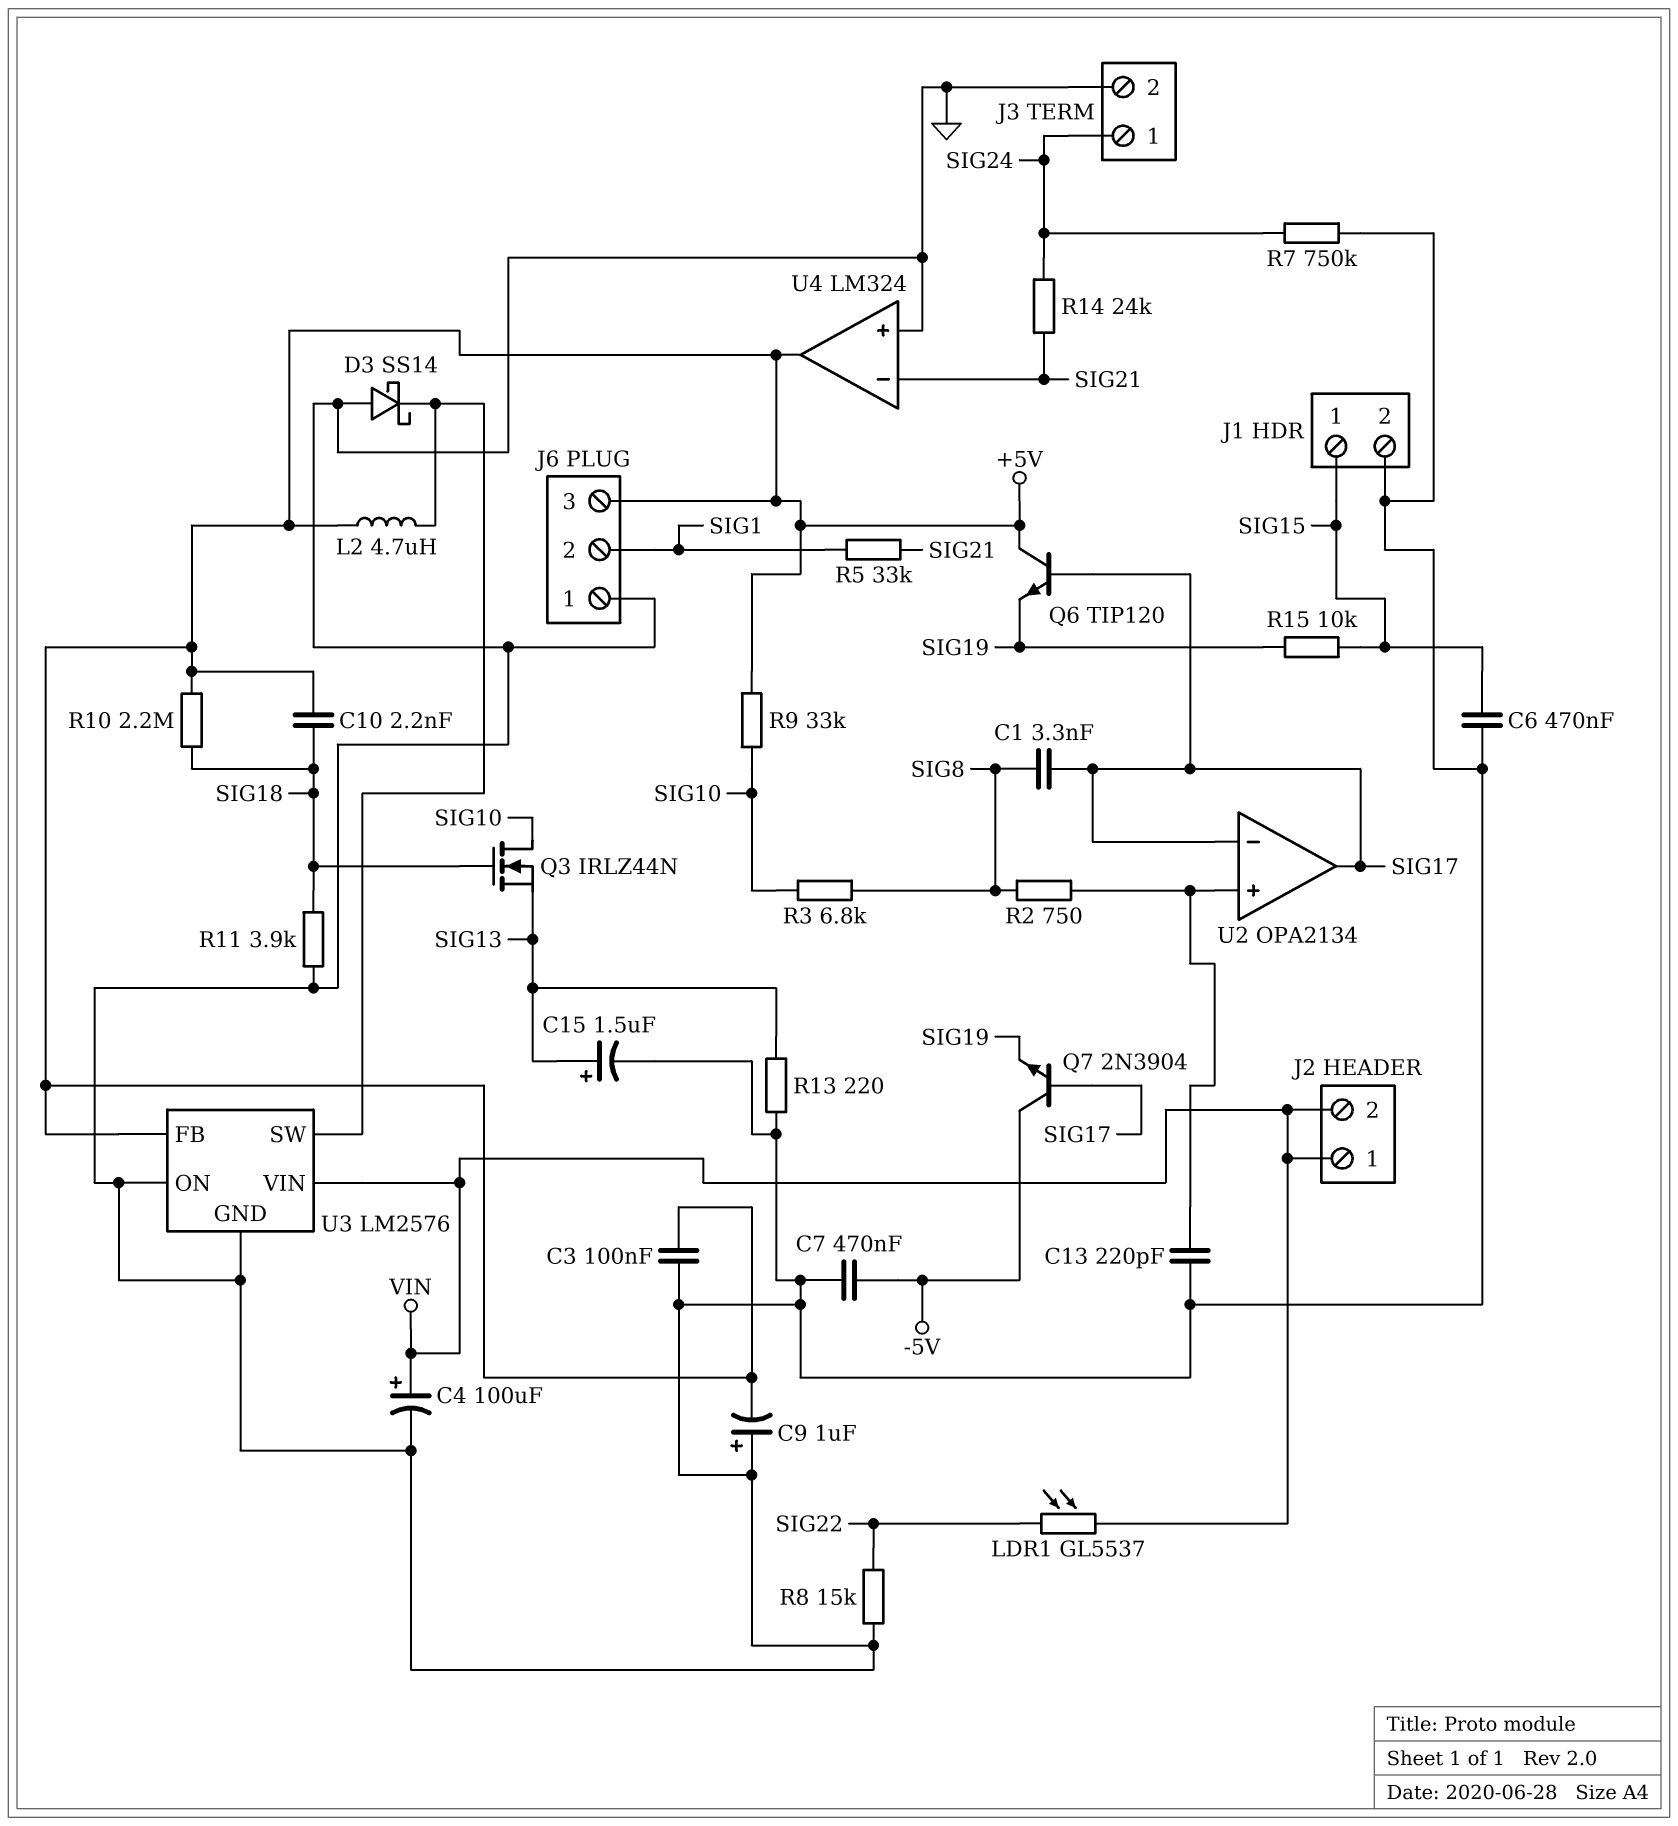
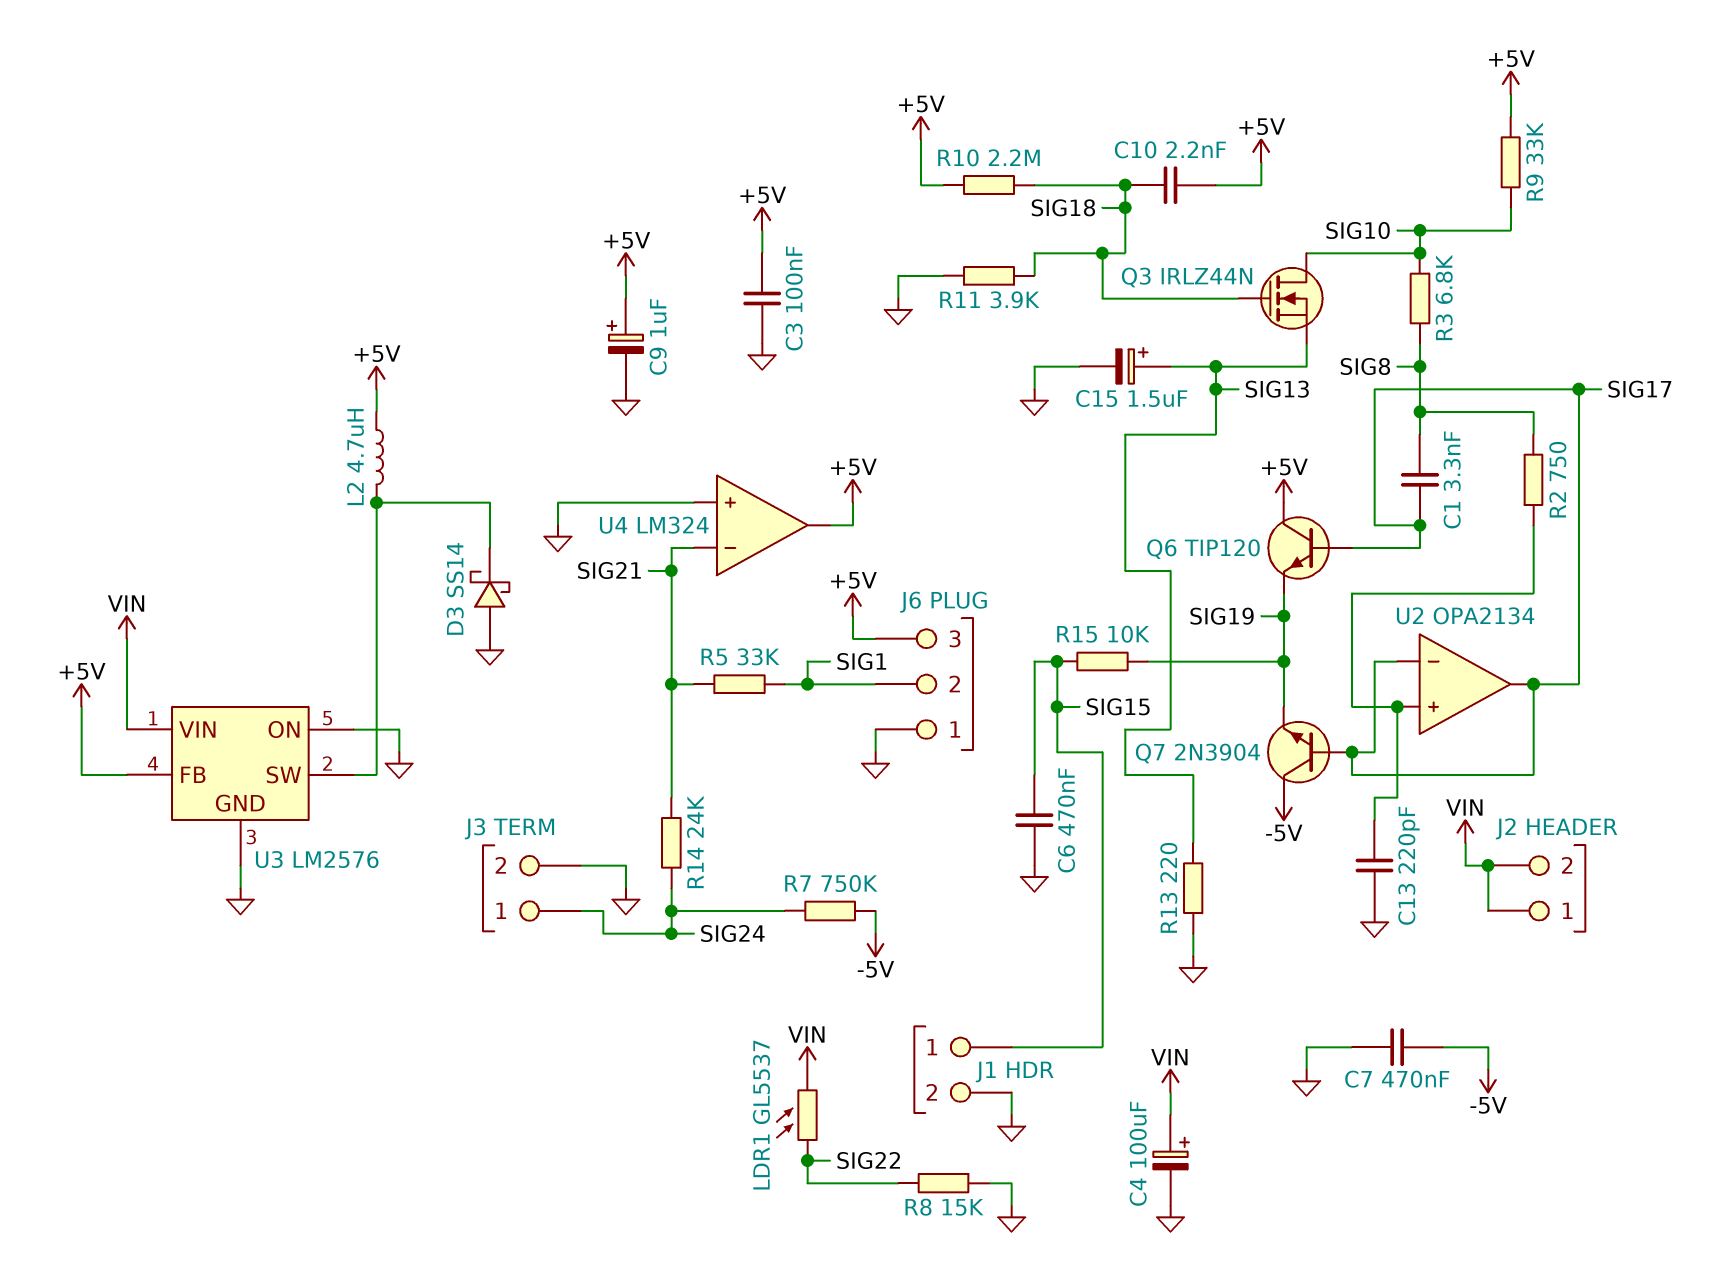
C9: 1uF (plus GND, minus +5V) -> 1uF (plus +5V, minus GND)
R7: 750k (GND, SIG24) -> 750k (-5V, SIG24)

